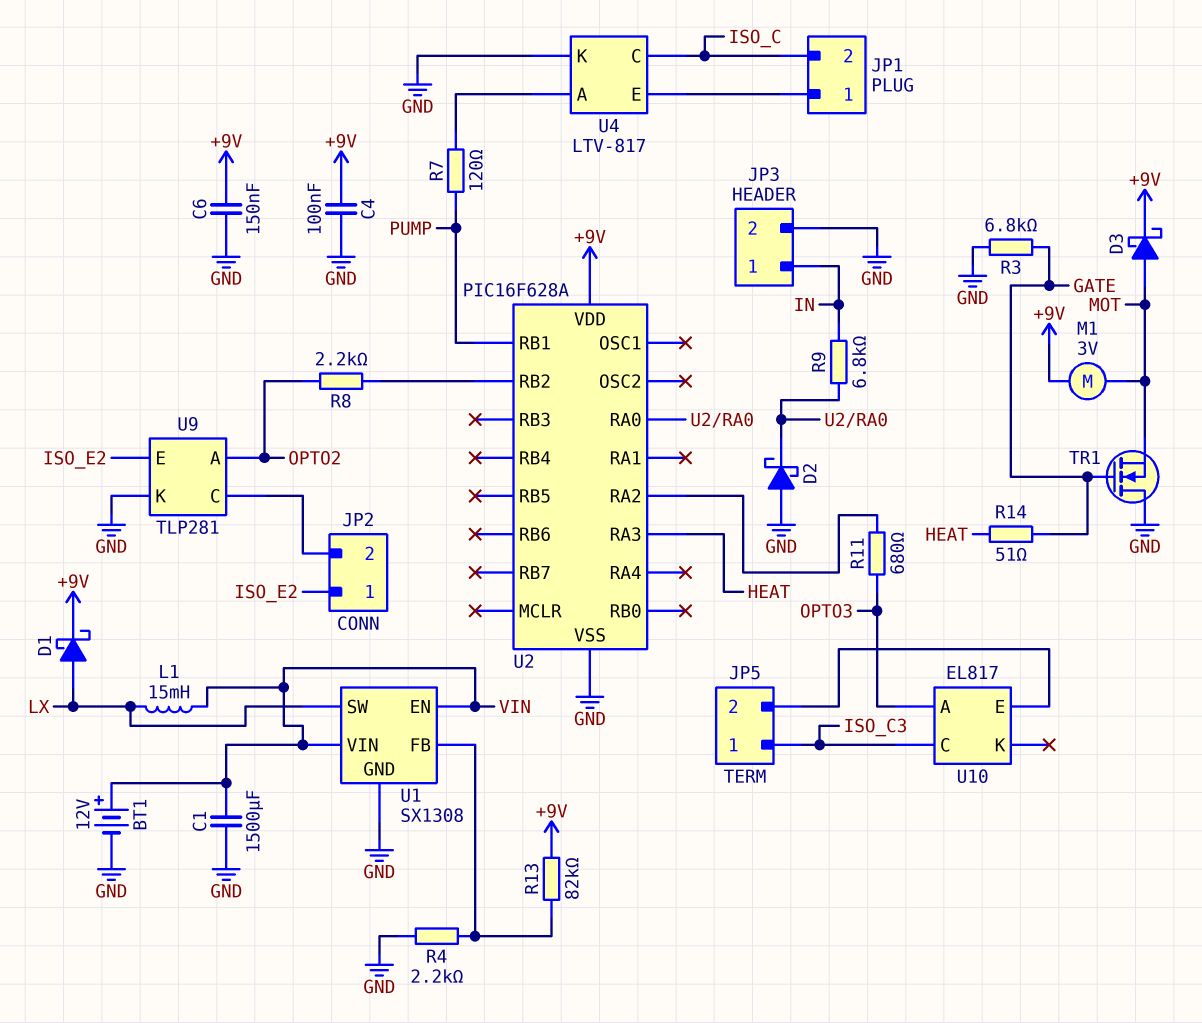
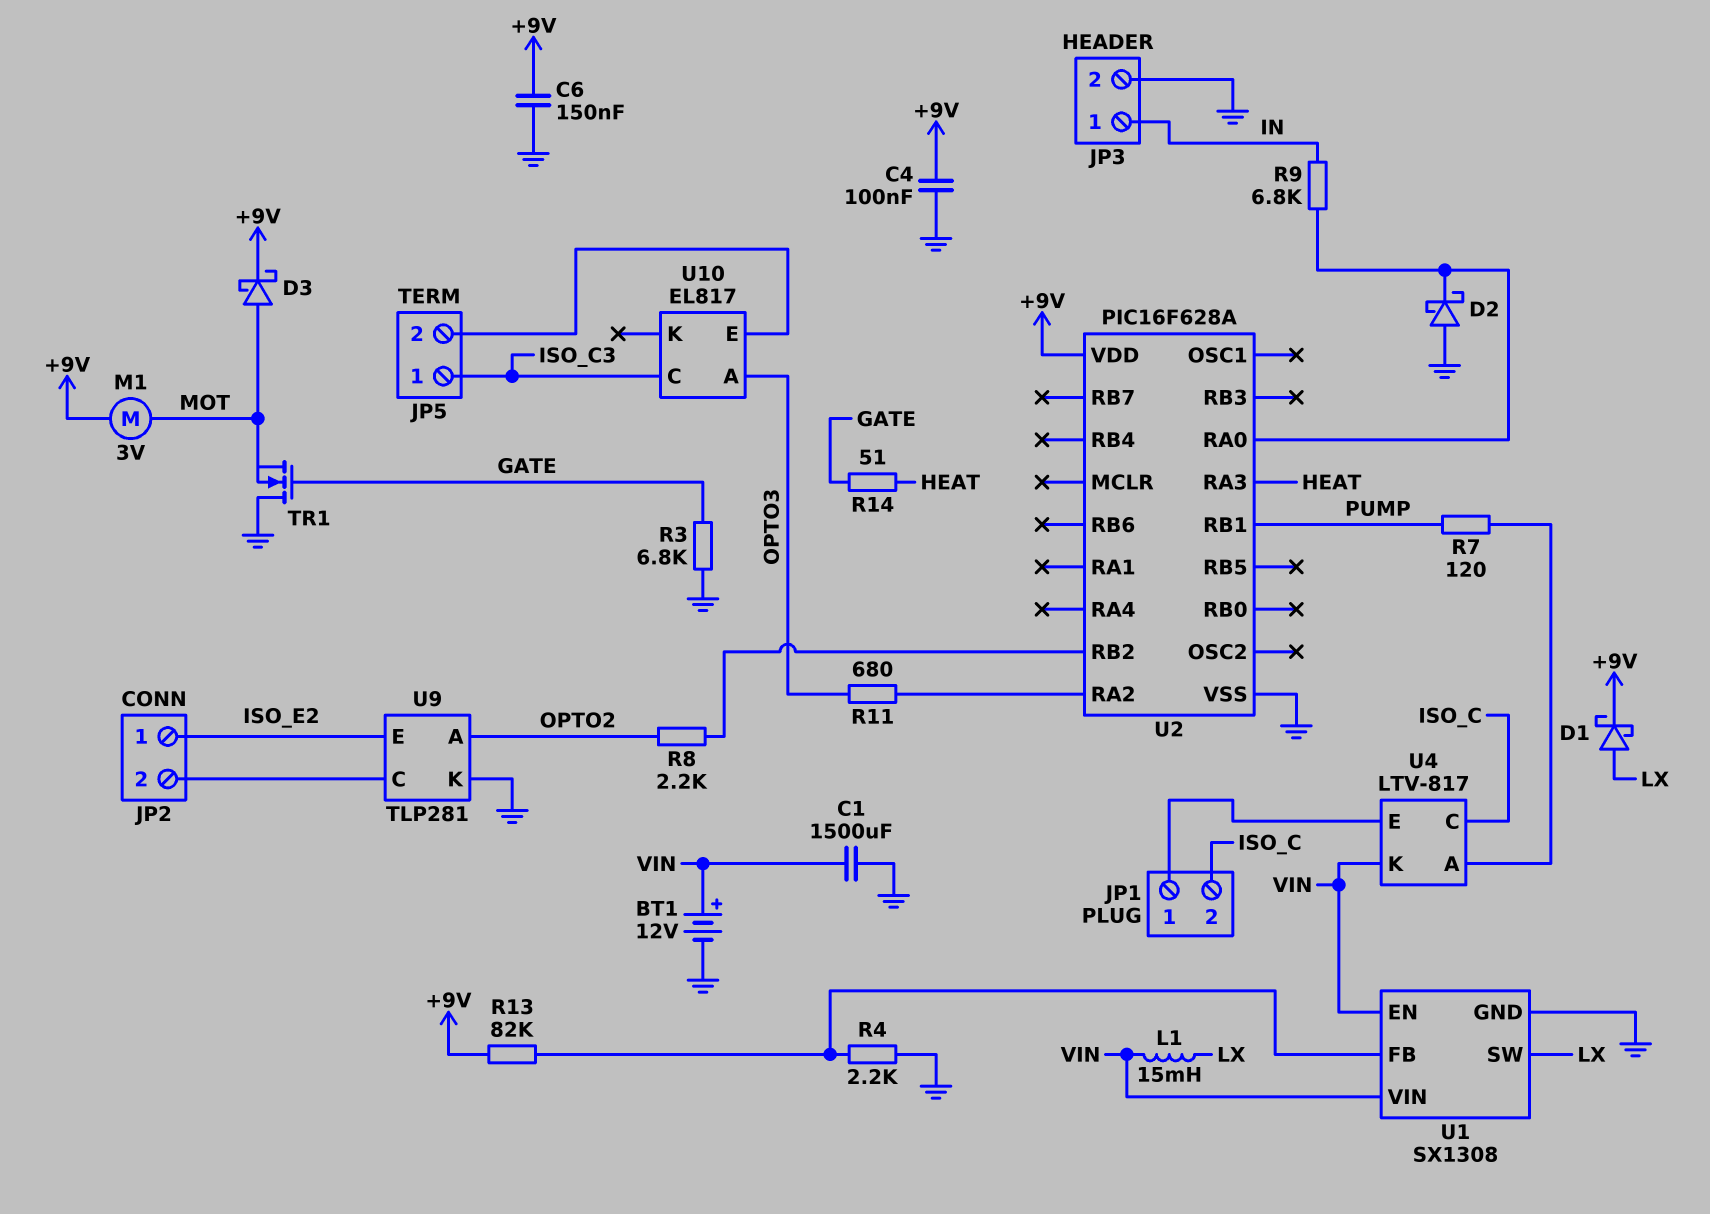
U4 pin K: GND -> VIN

